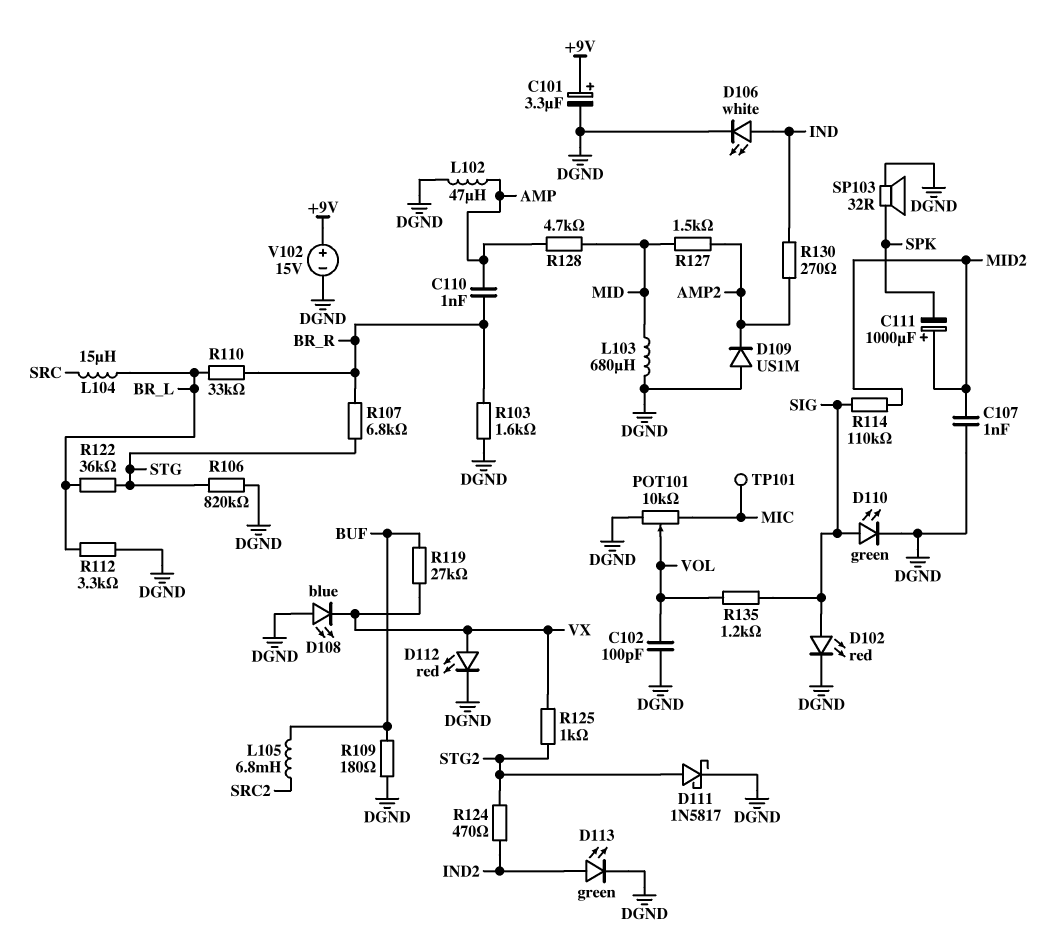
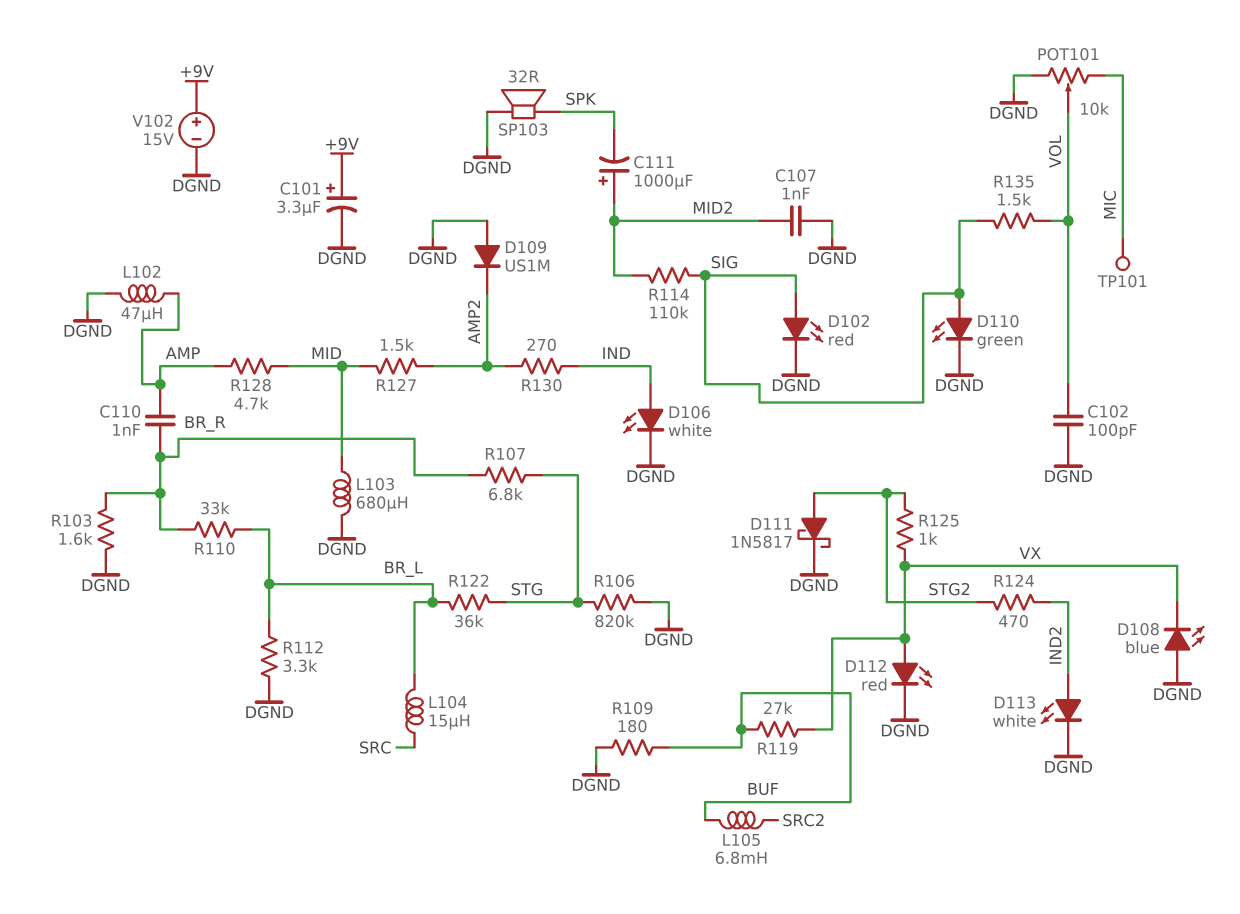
D113: LED green (A IND2, K DGND) -> LED white (A IND2, K DGND)
R135: 1.2k (SIG, VOL) -> 1.5k (SIG, VOL)

